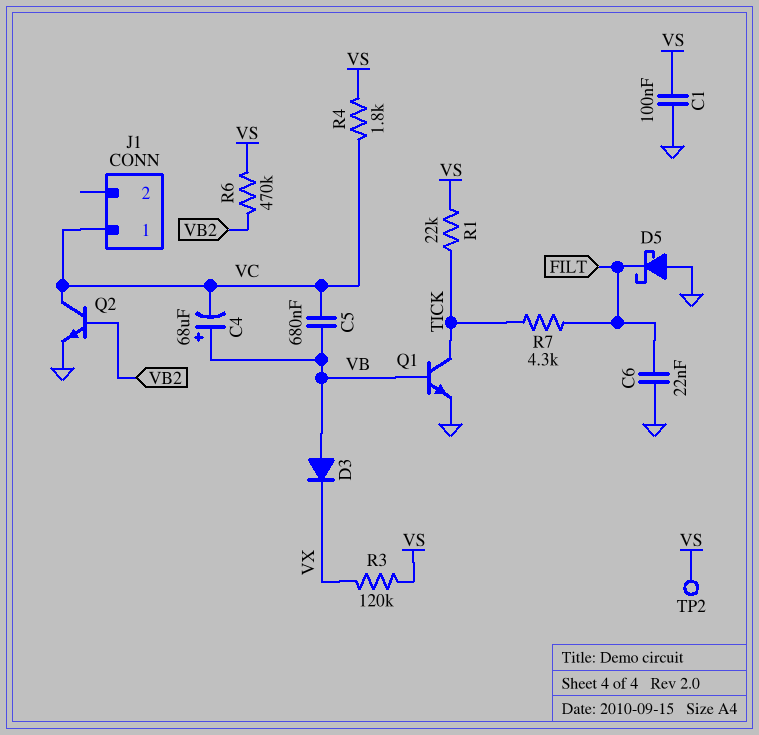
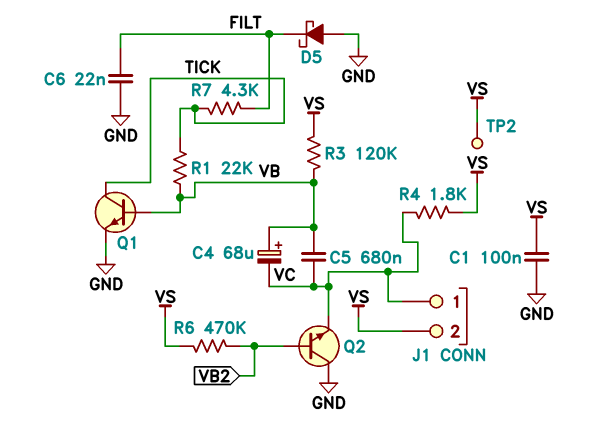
D3: diode (A VB, K VX) -> none
J1 pin 2: none -> VS
Q2: NPN (B VB2, C VC, E GND) -> NPN (B VB2, C GND, E VC)
R1: 22k (TICK, VS) -> 22k (TICK, VB)
R3: 120k (VS, VX) -> 120k (VB, VS)

